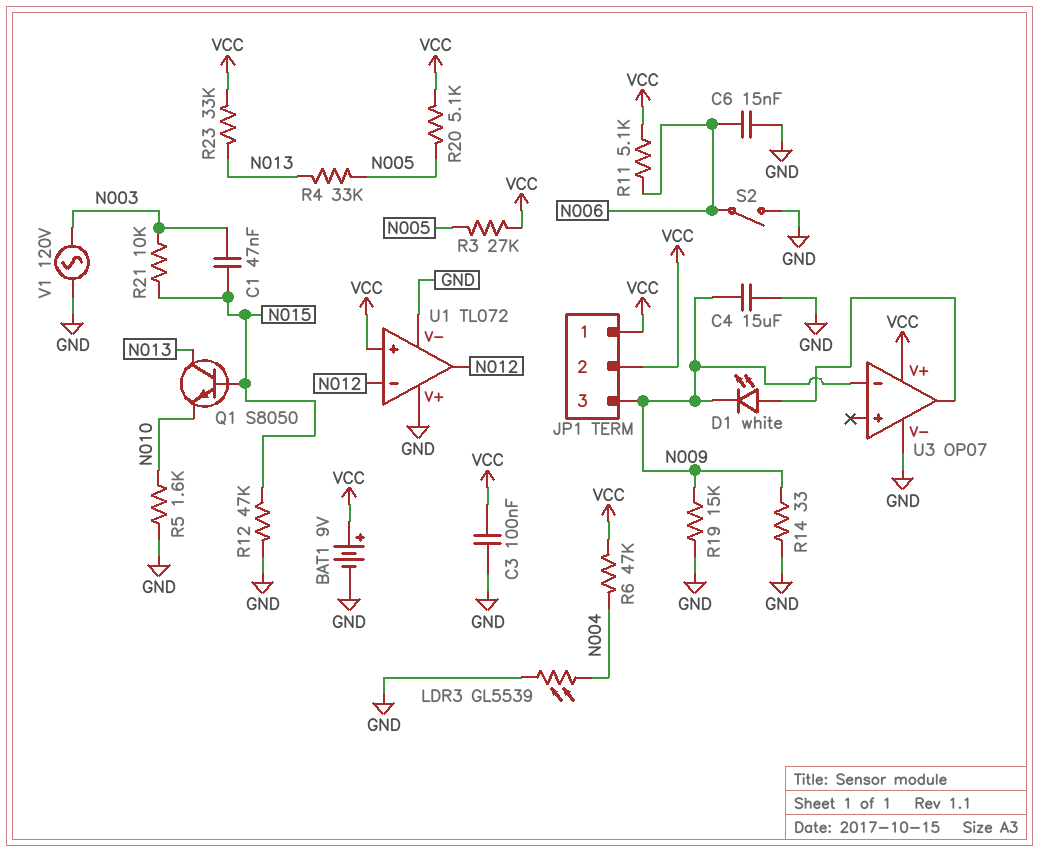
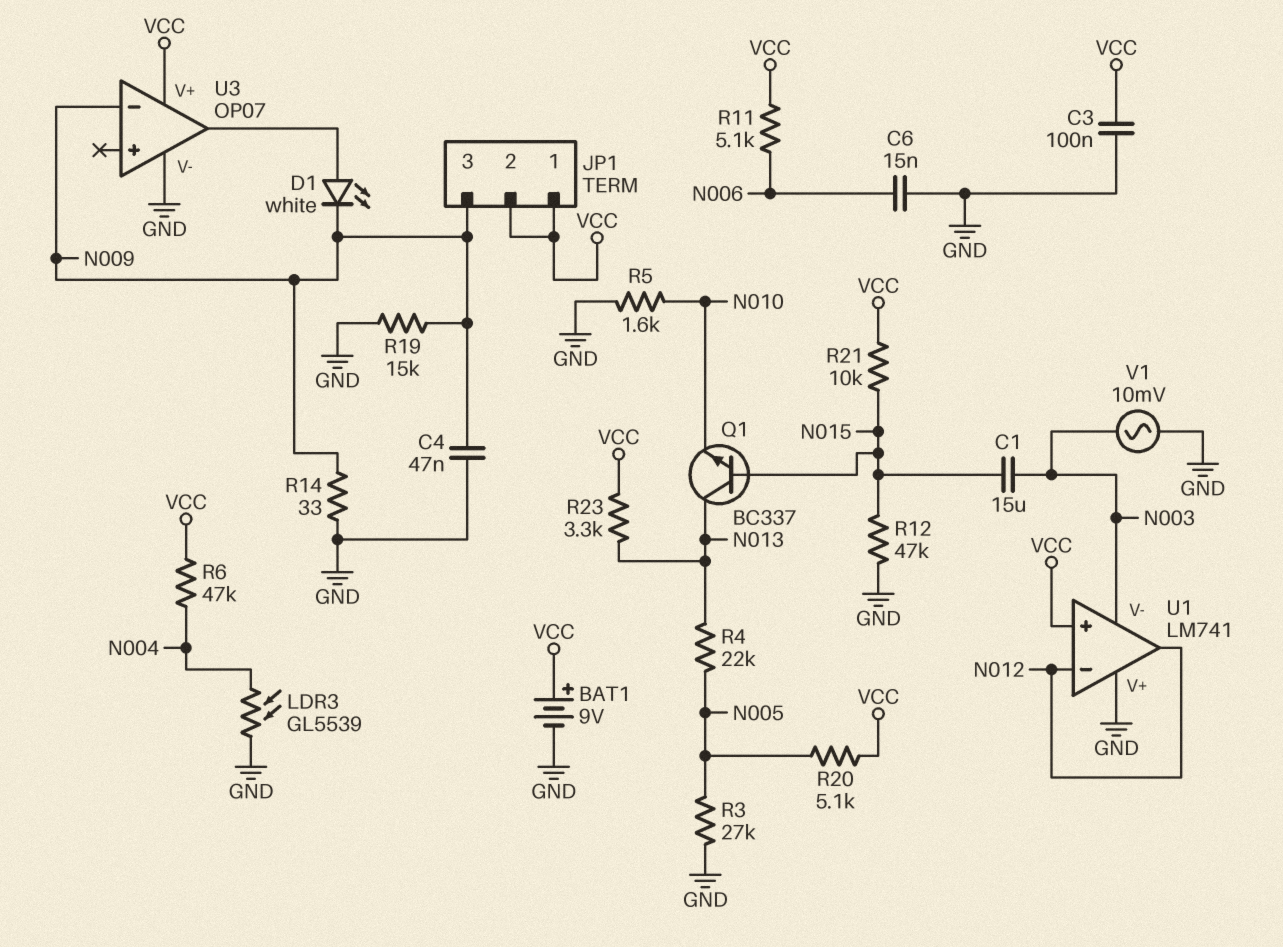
C1: 47nF (N003, N015) -> 15uF (N003, N015)
C4: 15uF (GND, N009) -> 47nF (GND, N009)
Q1: NPN S8050 (B N015, C N013, E N010) -> NPN BC337 (B N015, C N013, E N010)
R3: 27k (N005, VCC) -> 27k (GND, N005)
R4: 33k (N005, N013) -> 22k (N005, N013)
R21: 10k (N003, N015) -> 10k (N015, VCC)
R23: 33k (N013, VCC) -> 3.3k (N013, VCC)
S2: switch (GND, N006) -> none
U1: TL072 -> LM741
U1 pin V-: GND -> N003
V1: AC 120V (GND, N003) -> AC 10mV (GND, N003)

